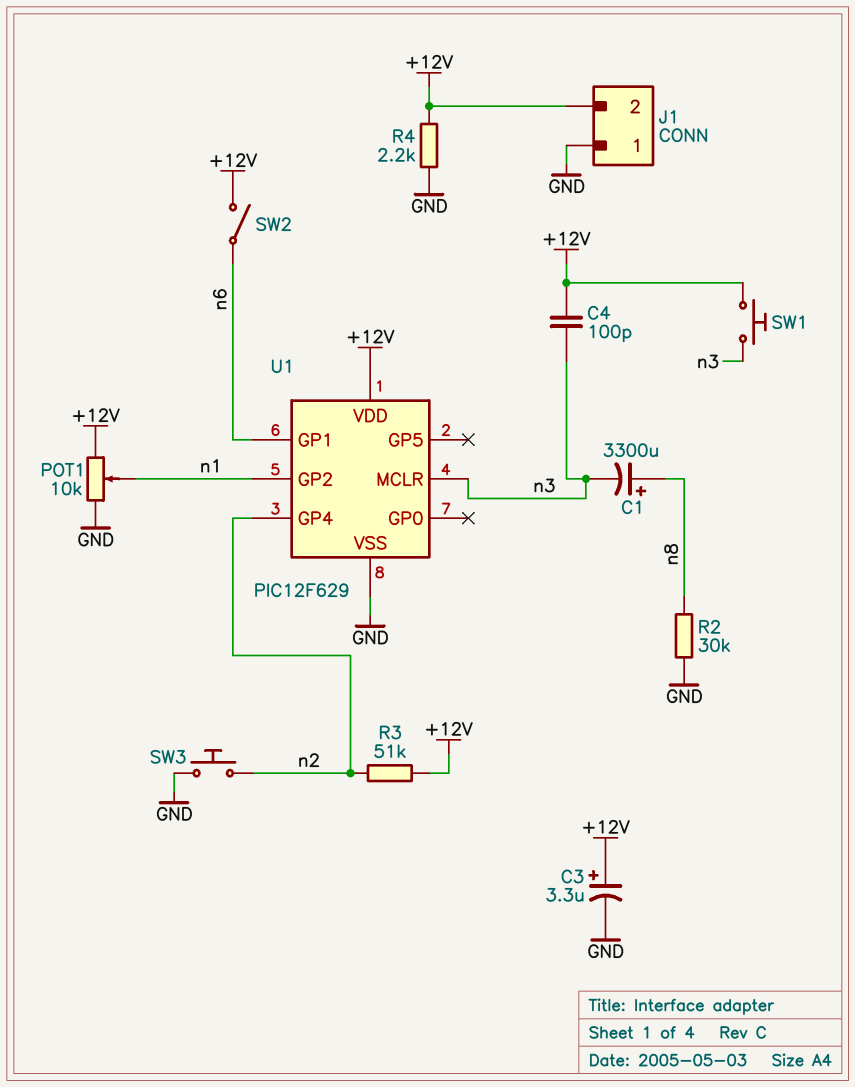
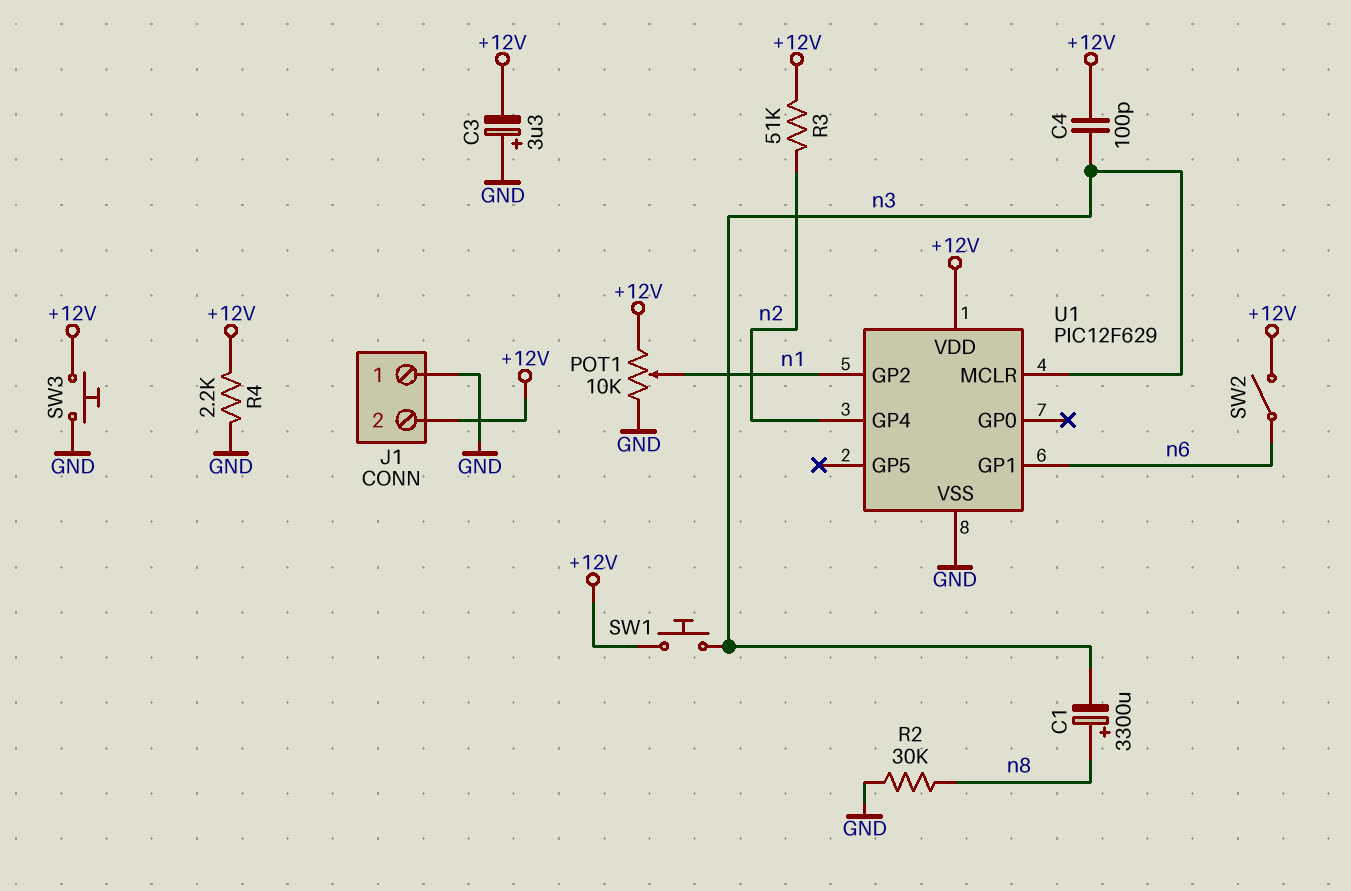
C3: 3.3uF (plus +12V, minus GND) -> 3.3uF (plus GND, minus +12V)
SW3: button (GND, n2) -> button (+12V, GND)

